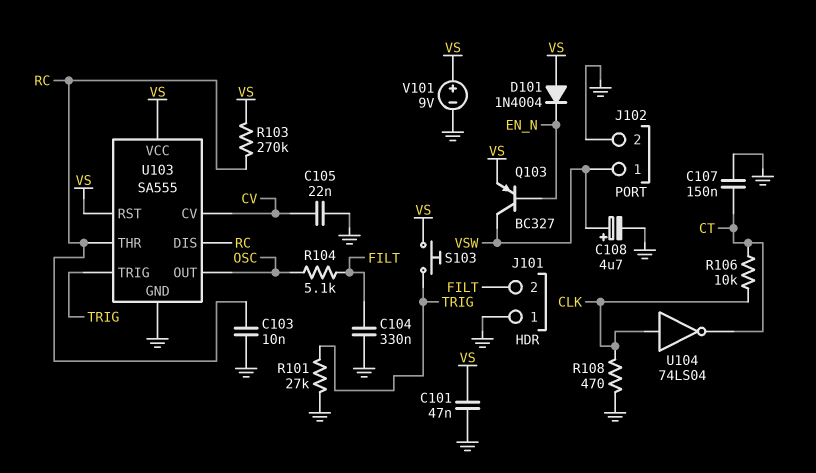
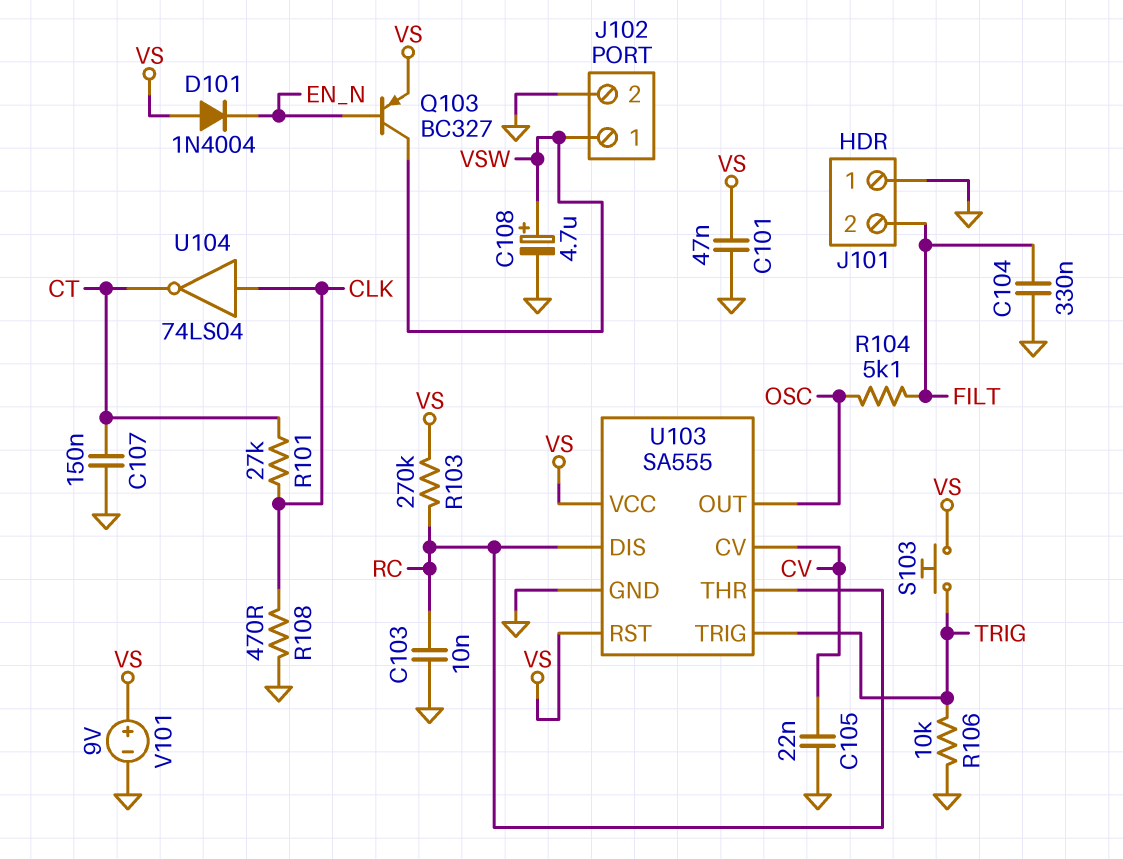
R101: 27k (GND, TRIG) -> 27k (CLK, CT)
R106: 10k (CLK, CT) -> 10k (GND, TRIG)

